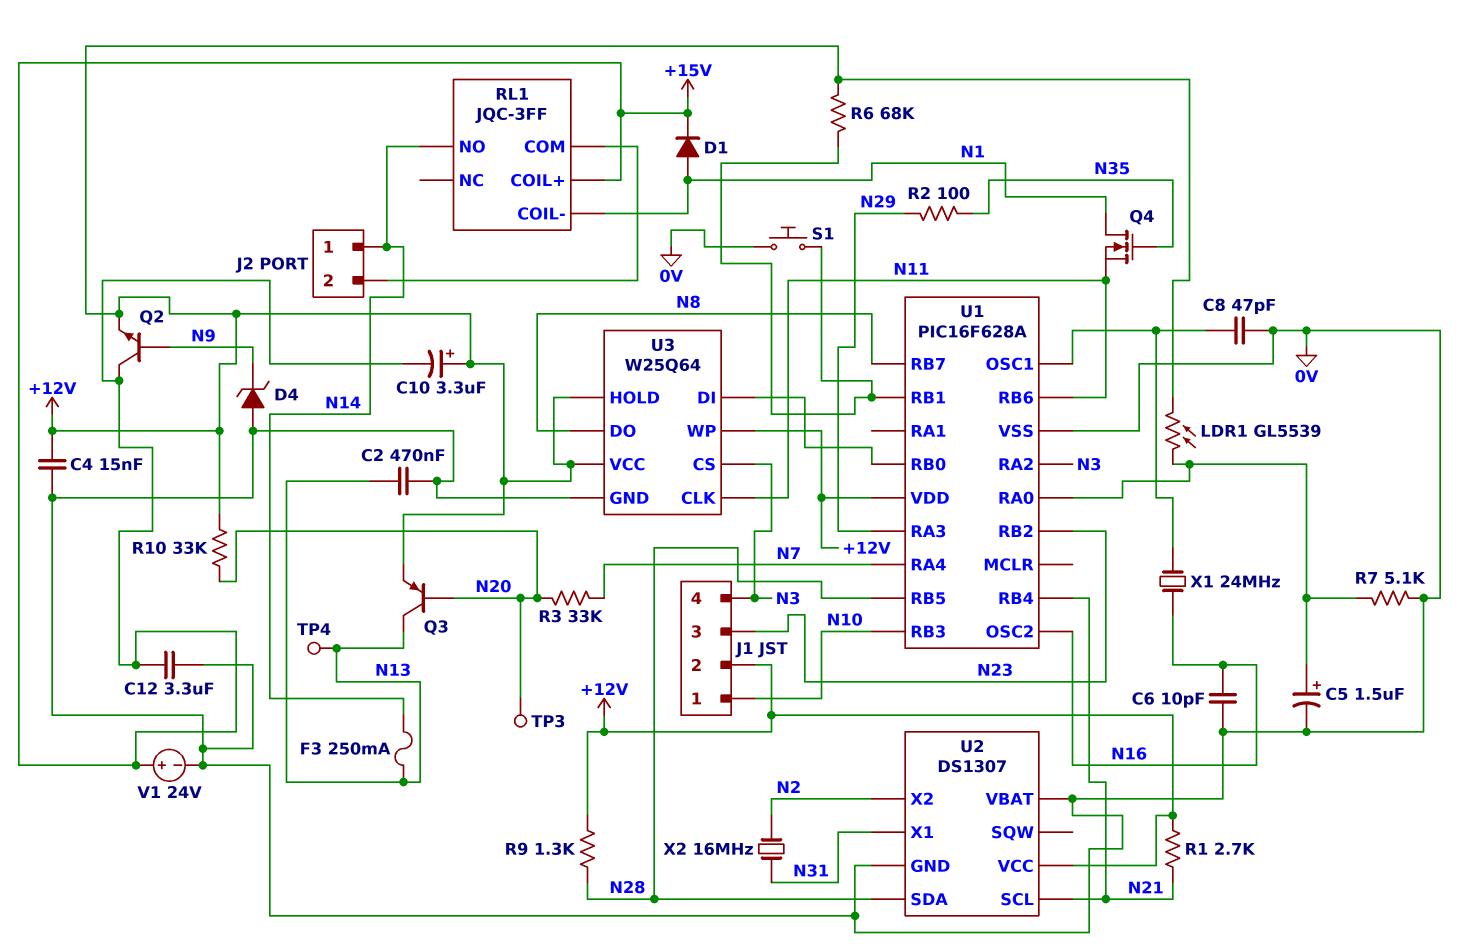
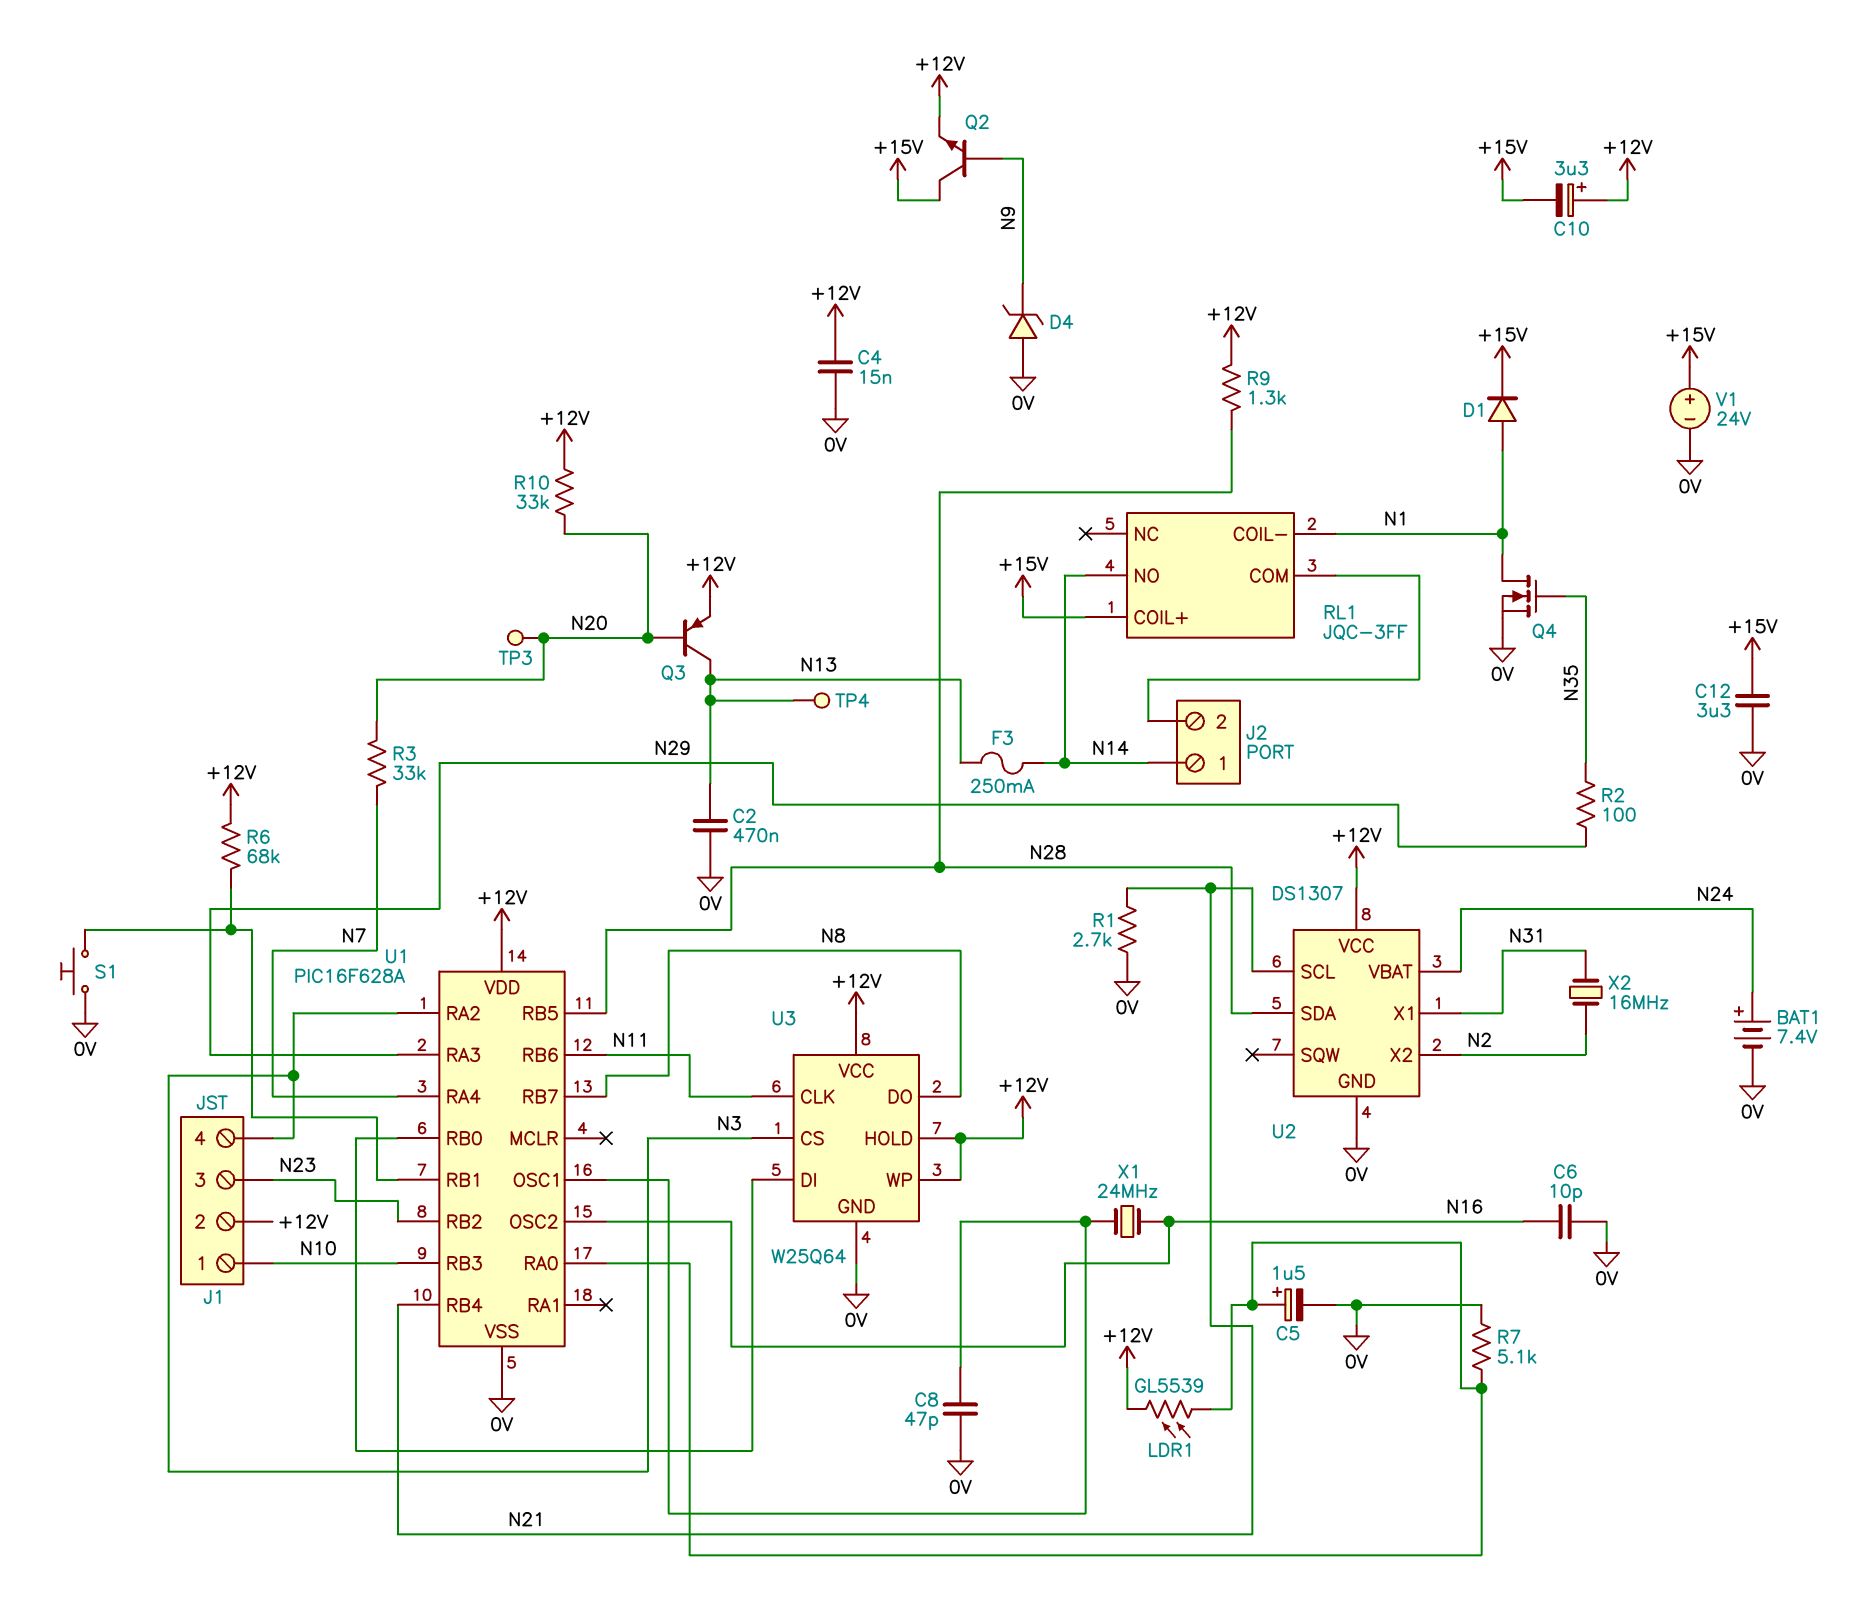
BAT1: none -> 7.4V (plus N24, minus 0V)
Q4: NMOS (G N35, D N1, S N11) -> NMOS (G N35, D N1, S 0V)
R1: 2.7k (+12V, N21) -> 2.7k (0V, N21)
U2 pin VBAT: 0V -> N24

